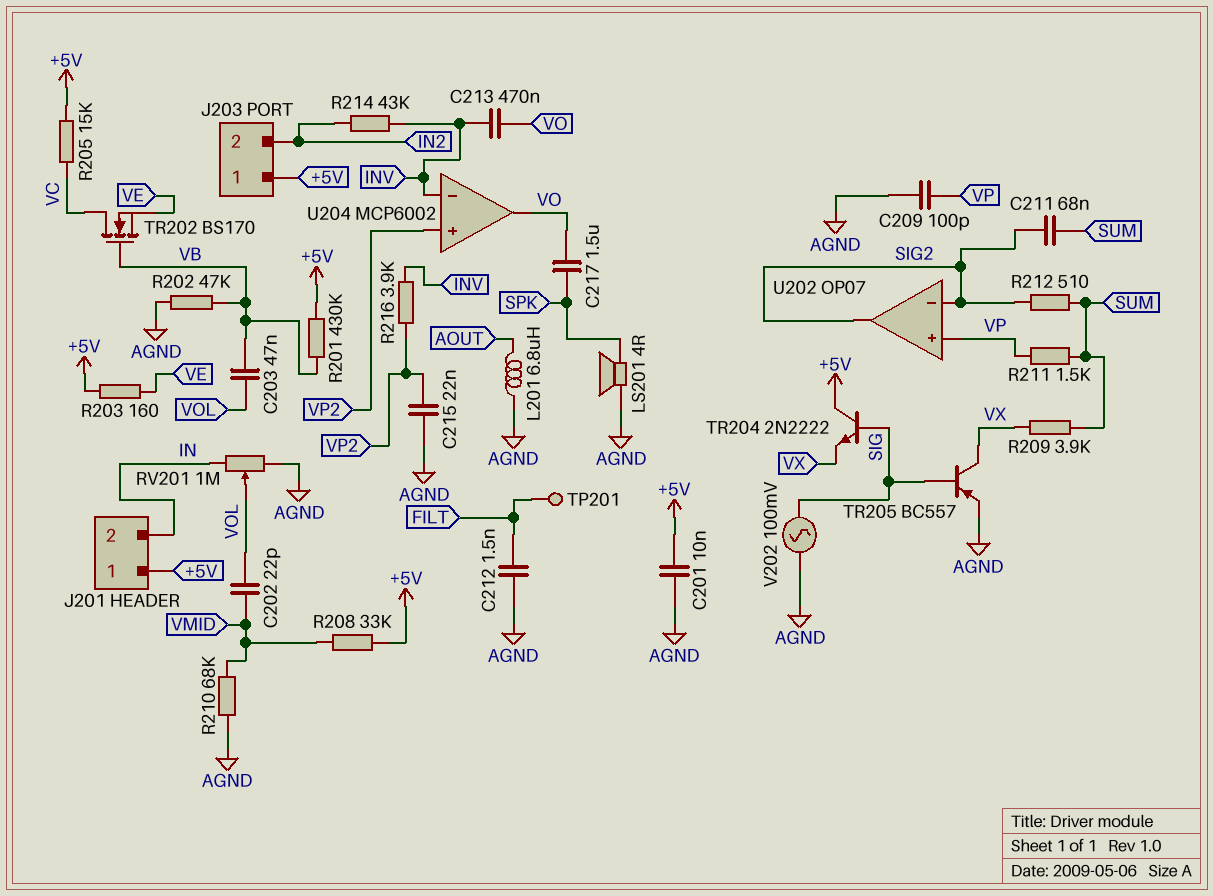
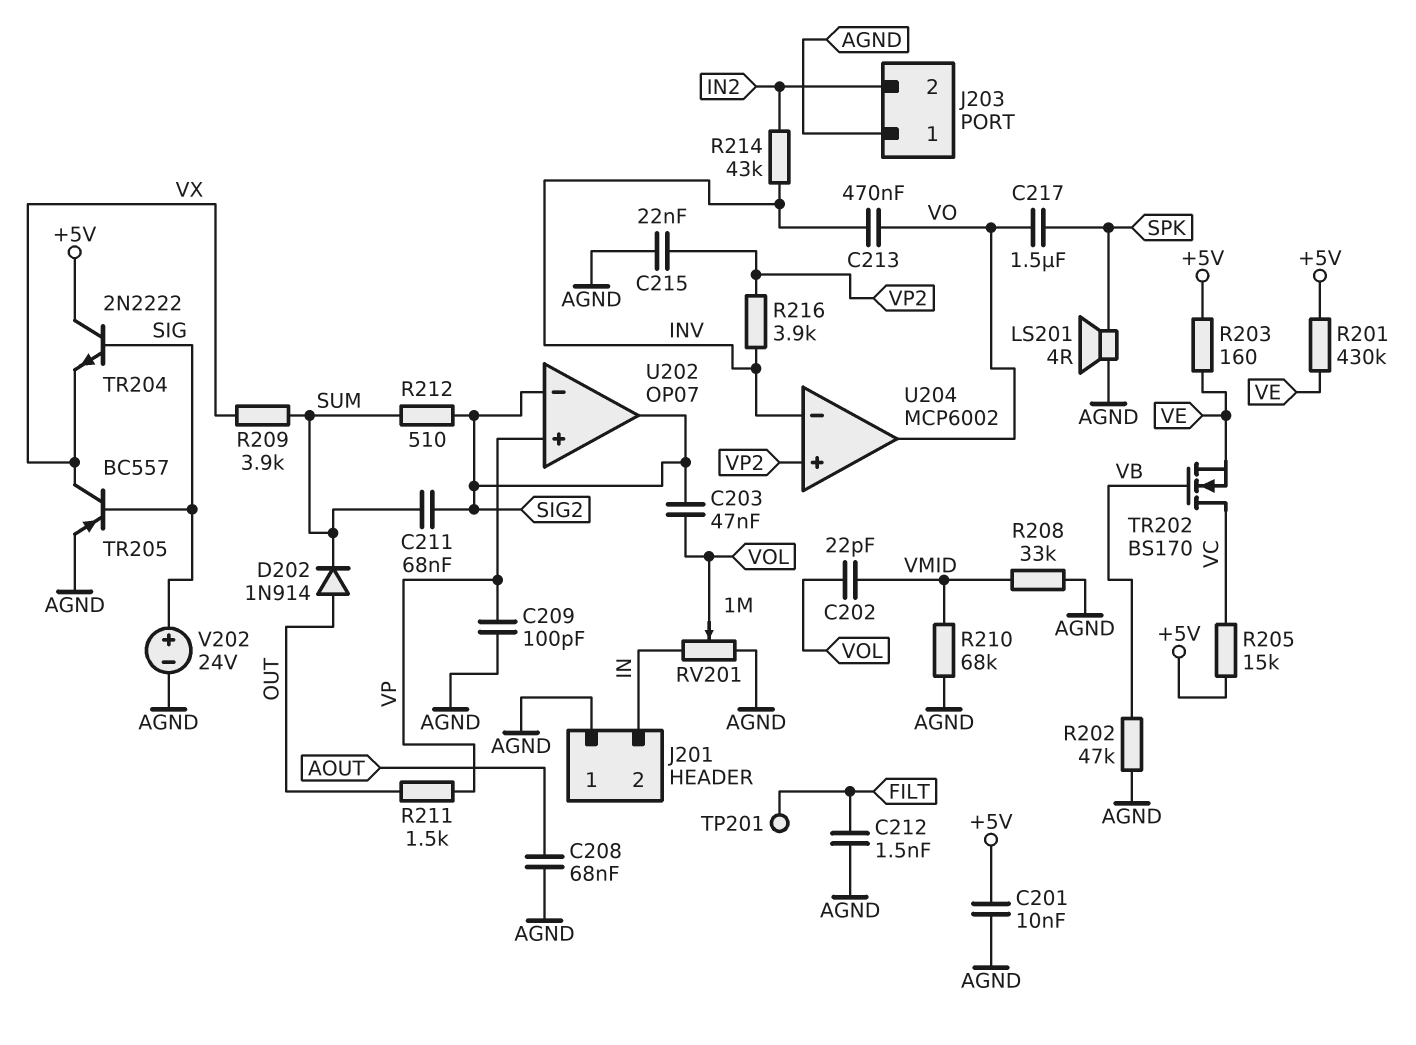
C203: 47nF (VB, VOL) -> 47nF (SIG2, VOL)
C208: none -> 68nF (AGND, AOUT)
D202: none -> diode 1N914 (A OUT, K SUM)
J201 pin 1: +5V -> AGND
J203 pin 1: +5V -> AGND
L201: 6.8uH (AGND, AOUT) -> none
R201: 430k (+5V, VB) -> 430k (+5V, VE)
R208: 33k (+5V, VMID) -> 33k (AGND, VMID)
R211: 1.5k (SUM, VP) -> 1.5k (OUT, VP)
V202: AC 100mV (AGND, SIG) -> 24V (plus SIG, minus AGND)

